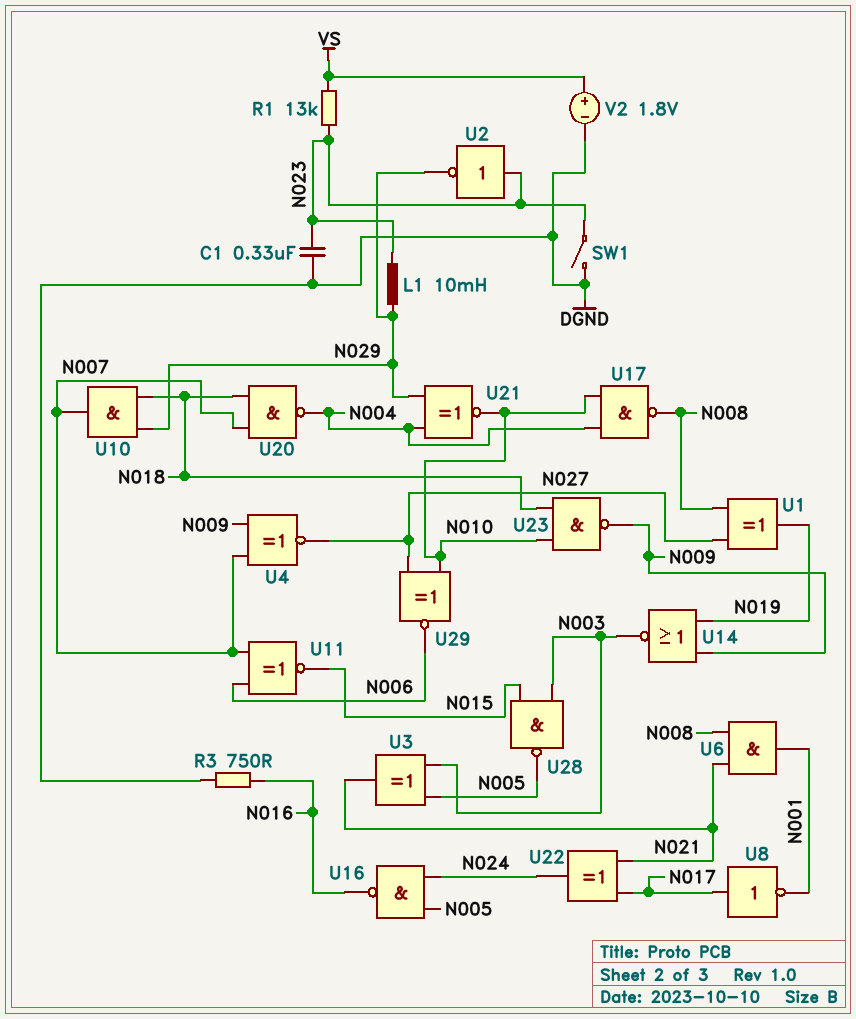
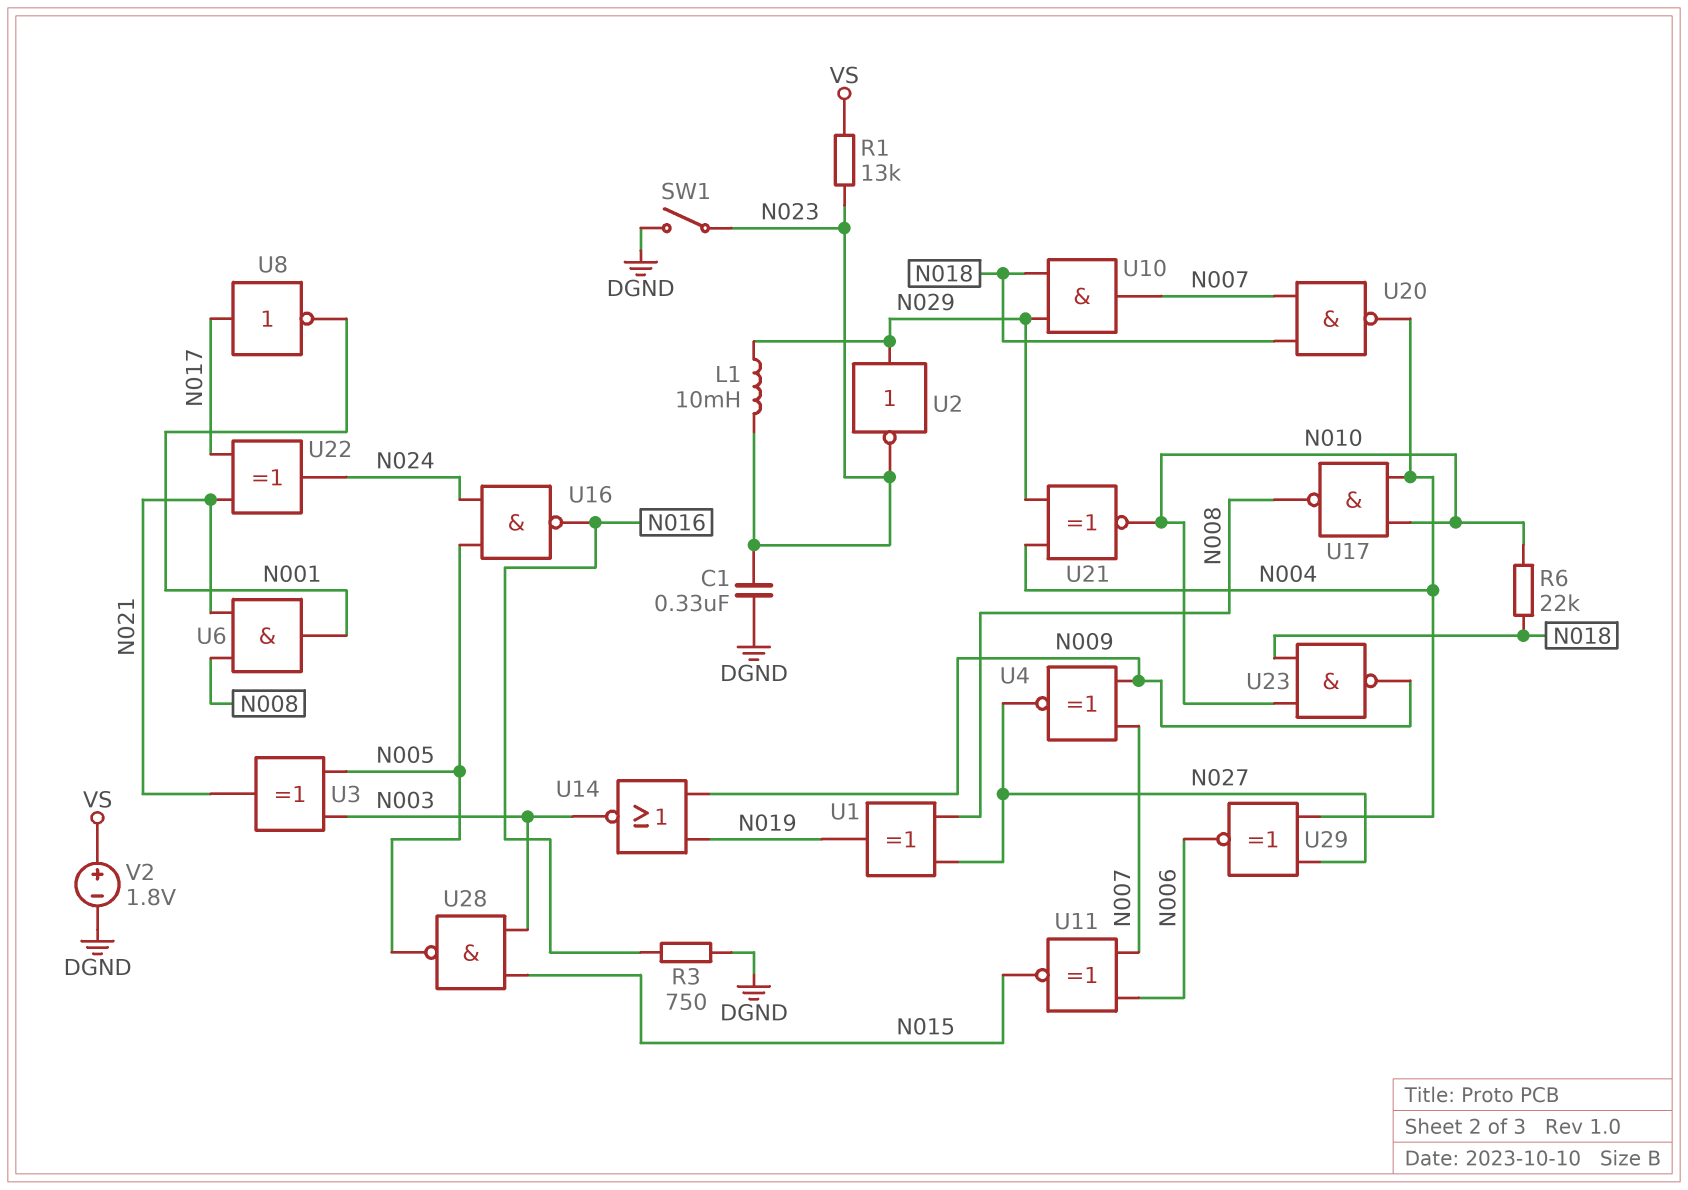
R6: none -> 22k (N010, N018)
U2: NOT (in N023, out N029) -> NOT (in N029, out N023)
U29: XNOR (in N010, in N027, out N006) -> XNOR (in N004, in N027, out N006)

